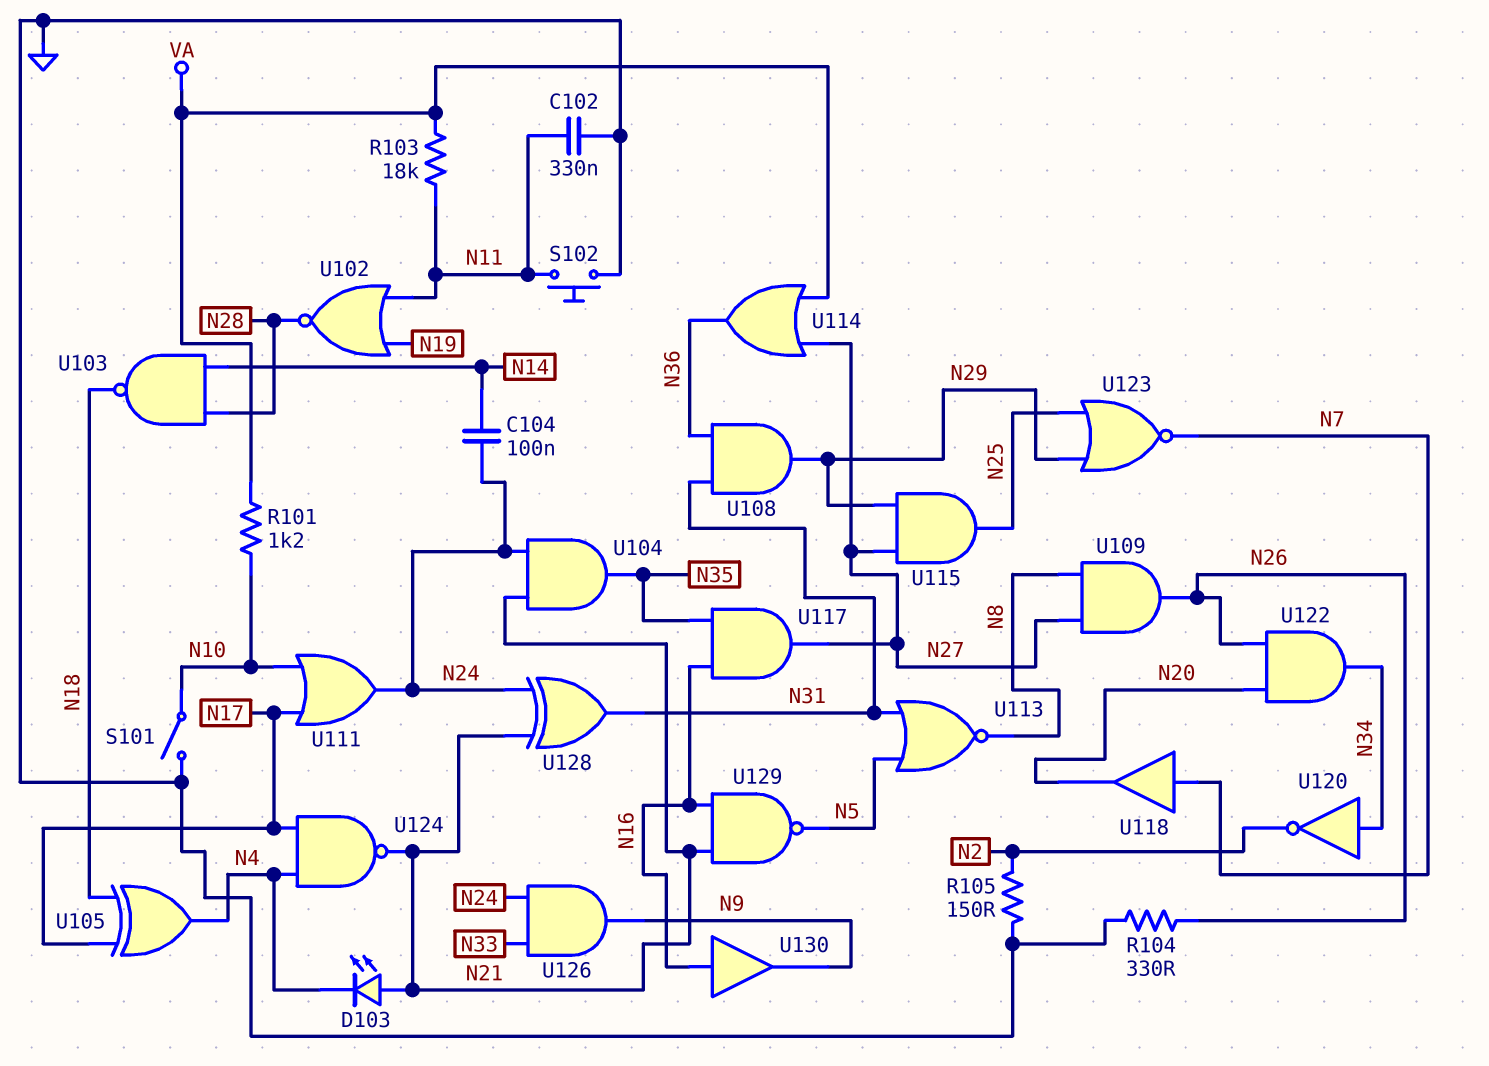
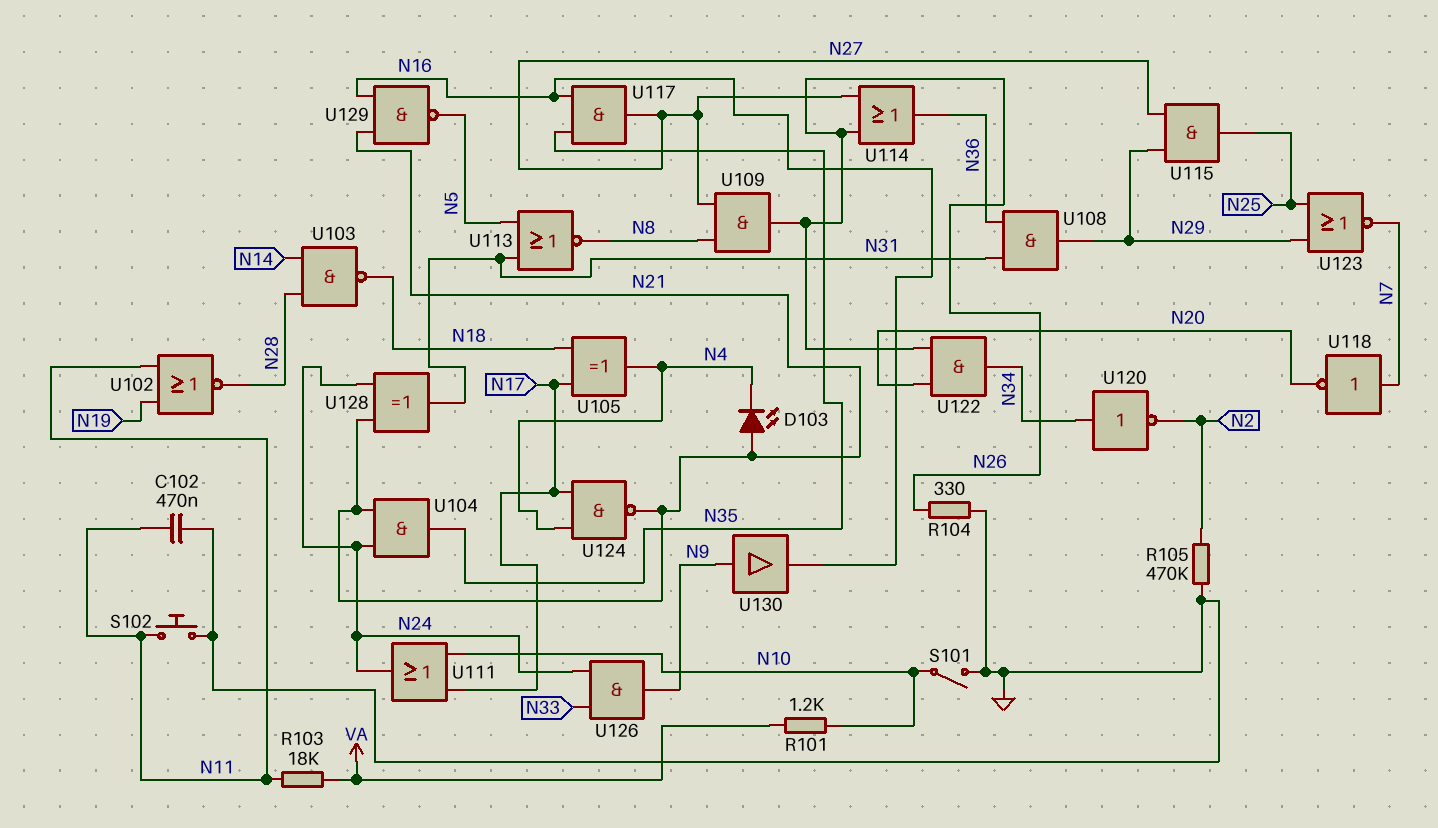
C102: 330nF (GND, N11) -> 470nF (GND, N11)
C104: 100nF (N14, N24) -> none
R105: 150 (GND, N2) -> 470k (GND, N2)
U114: OR (in N27, in VA, out N36) -> OR (in N26, in N27, out N36)
U118: buffer (in N7, out N20) -> NOT (in N7, out N20)
U130: buffer (in N16, out N9) -> buffer (in N9, out N16)

